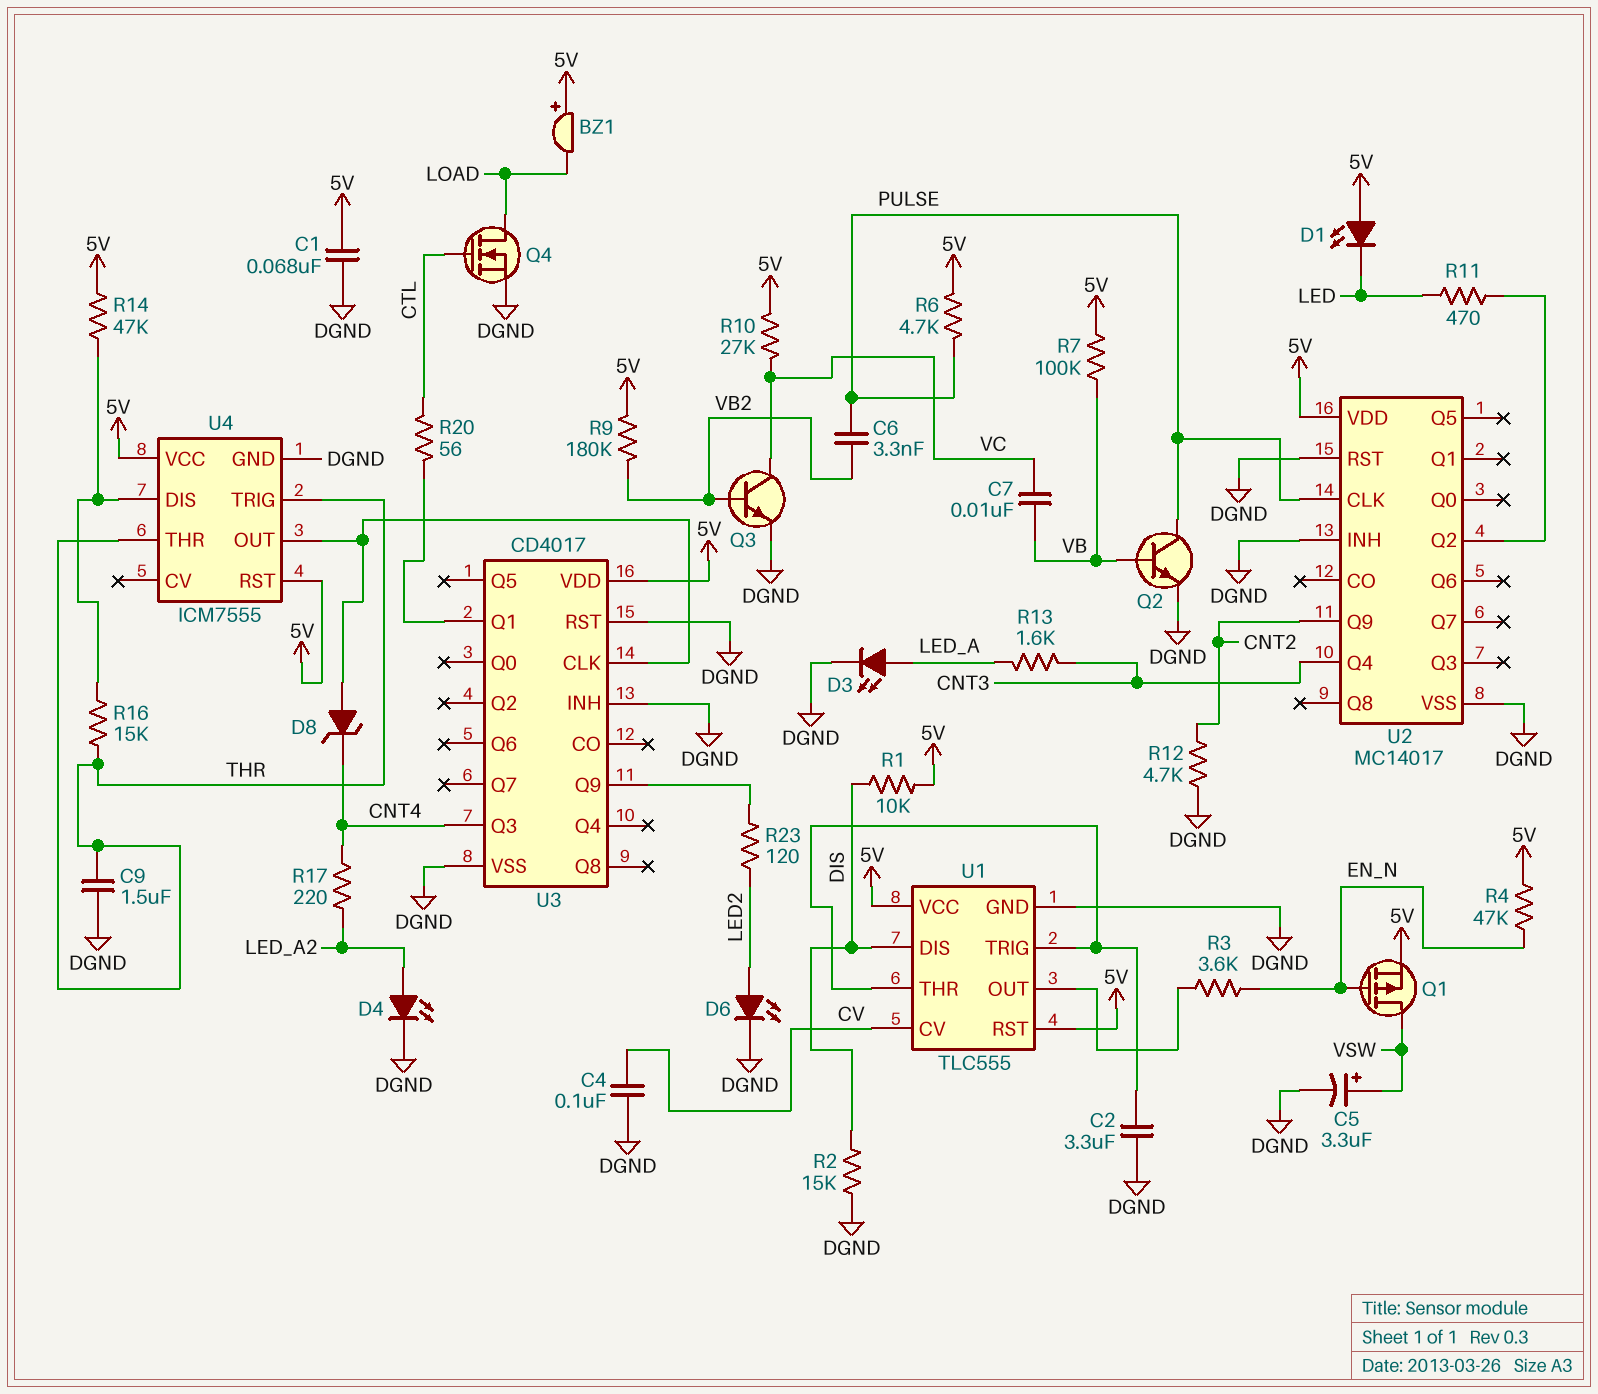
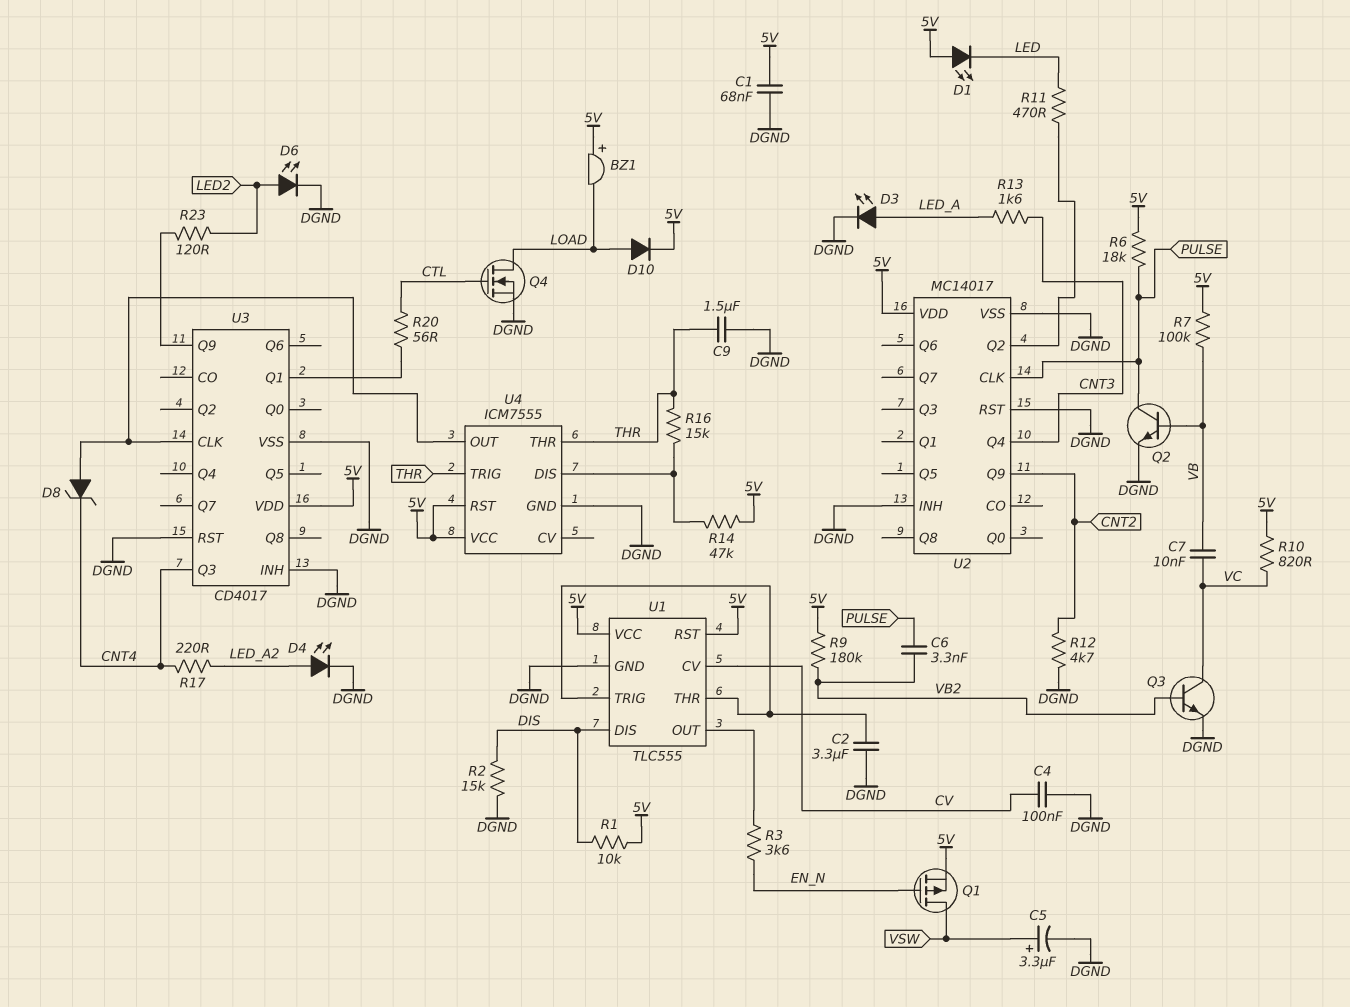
D10: none -> diode (A LOAD, K 5V)
R4: 47k (5V, EN_N) -> none
R6: 4.7k (5V, PULSE) -> 18k (5V, PULSE)
R10: 27k (5V, VC) -> 820 (5V, VC)

